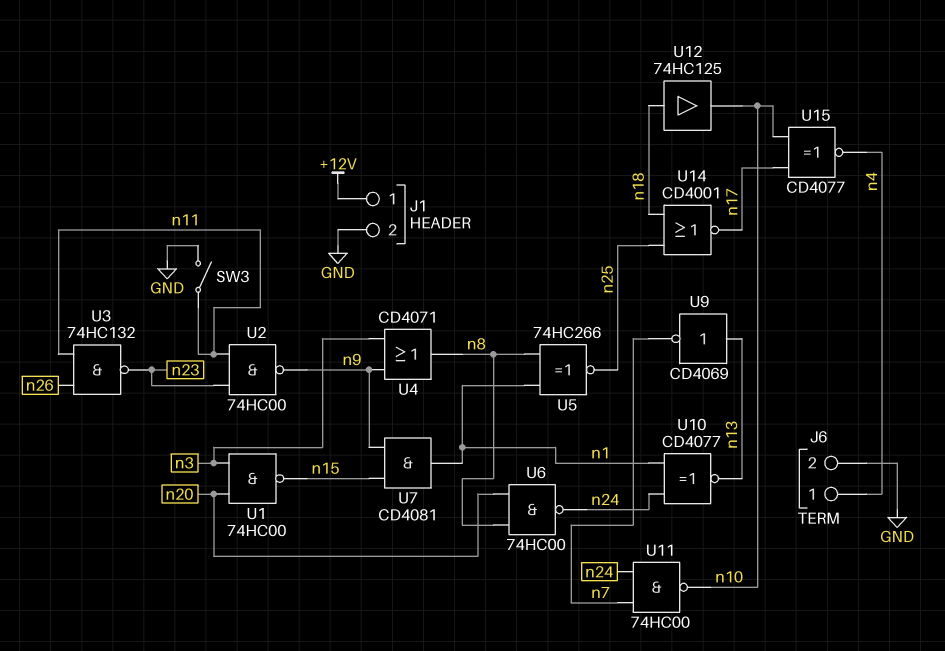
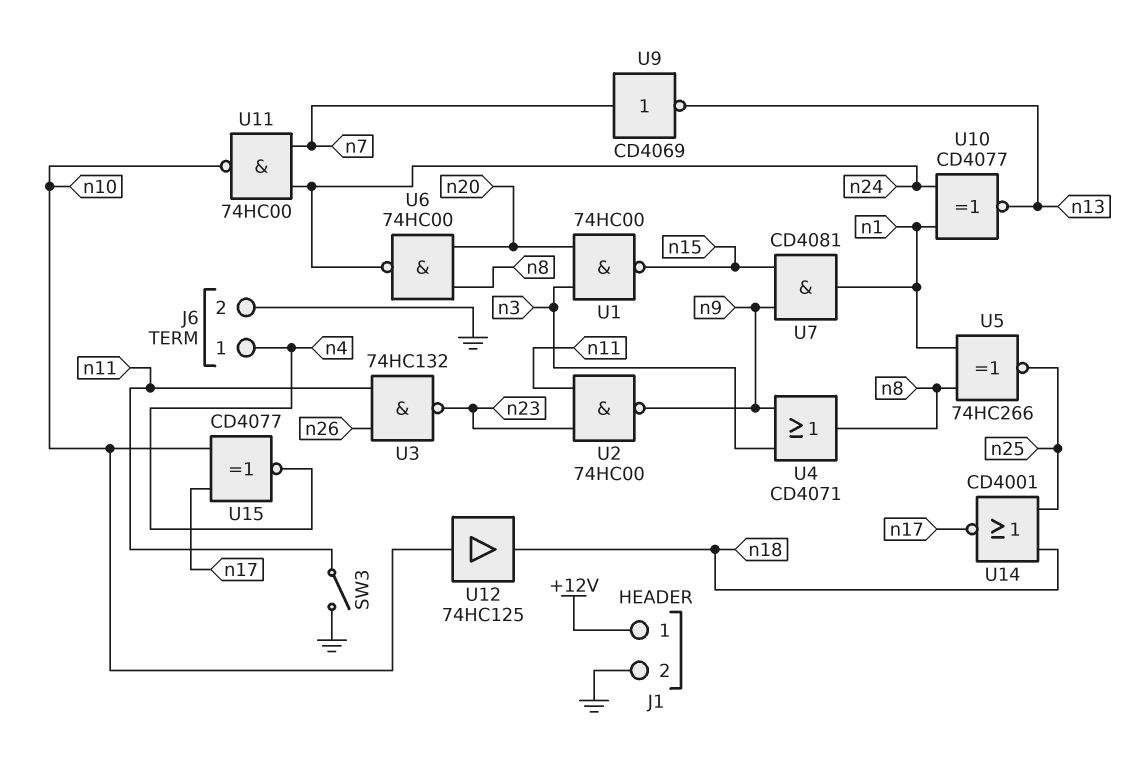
U9: NOT CD4069 (in n13, out n7) -> NOT CD4069 (in n7, out n13)
U12: buffer 74HC125 (in n18, out n10) -> buffer 74HC125 (in n10, out n18)

